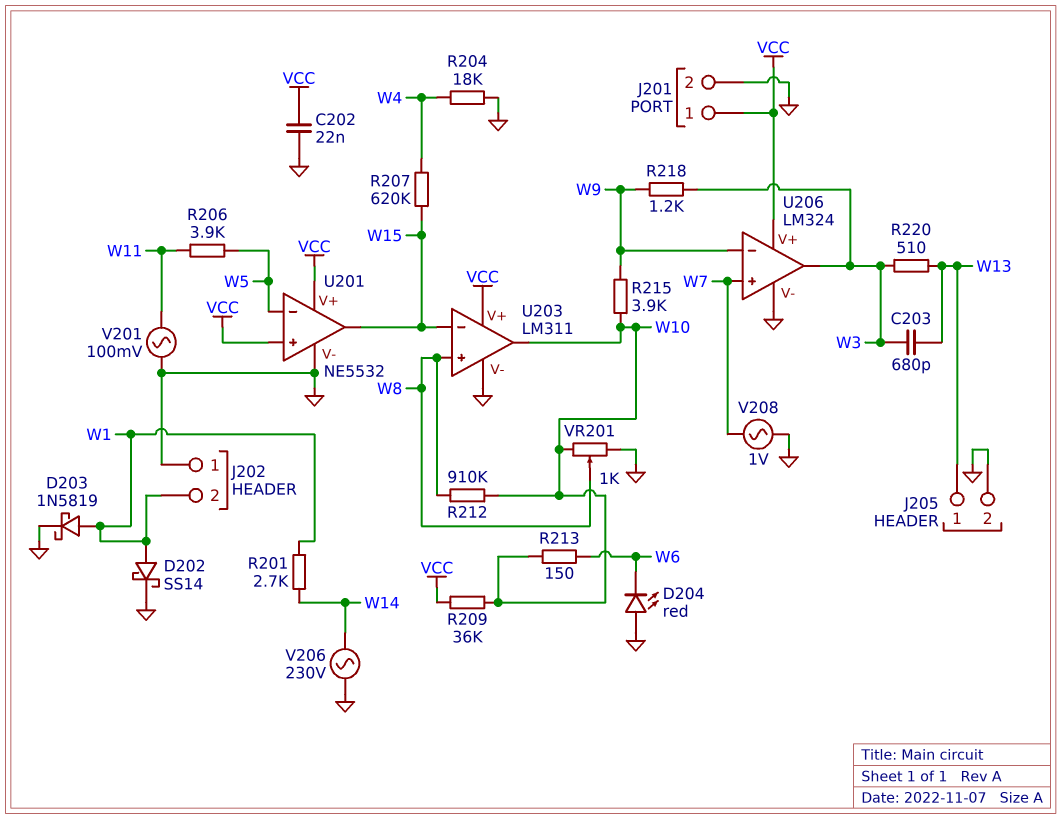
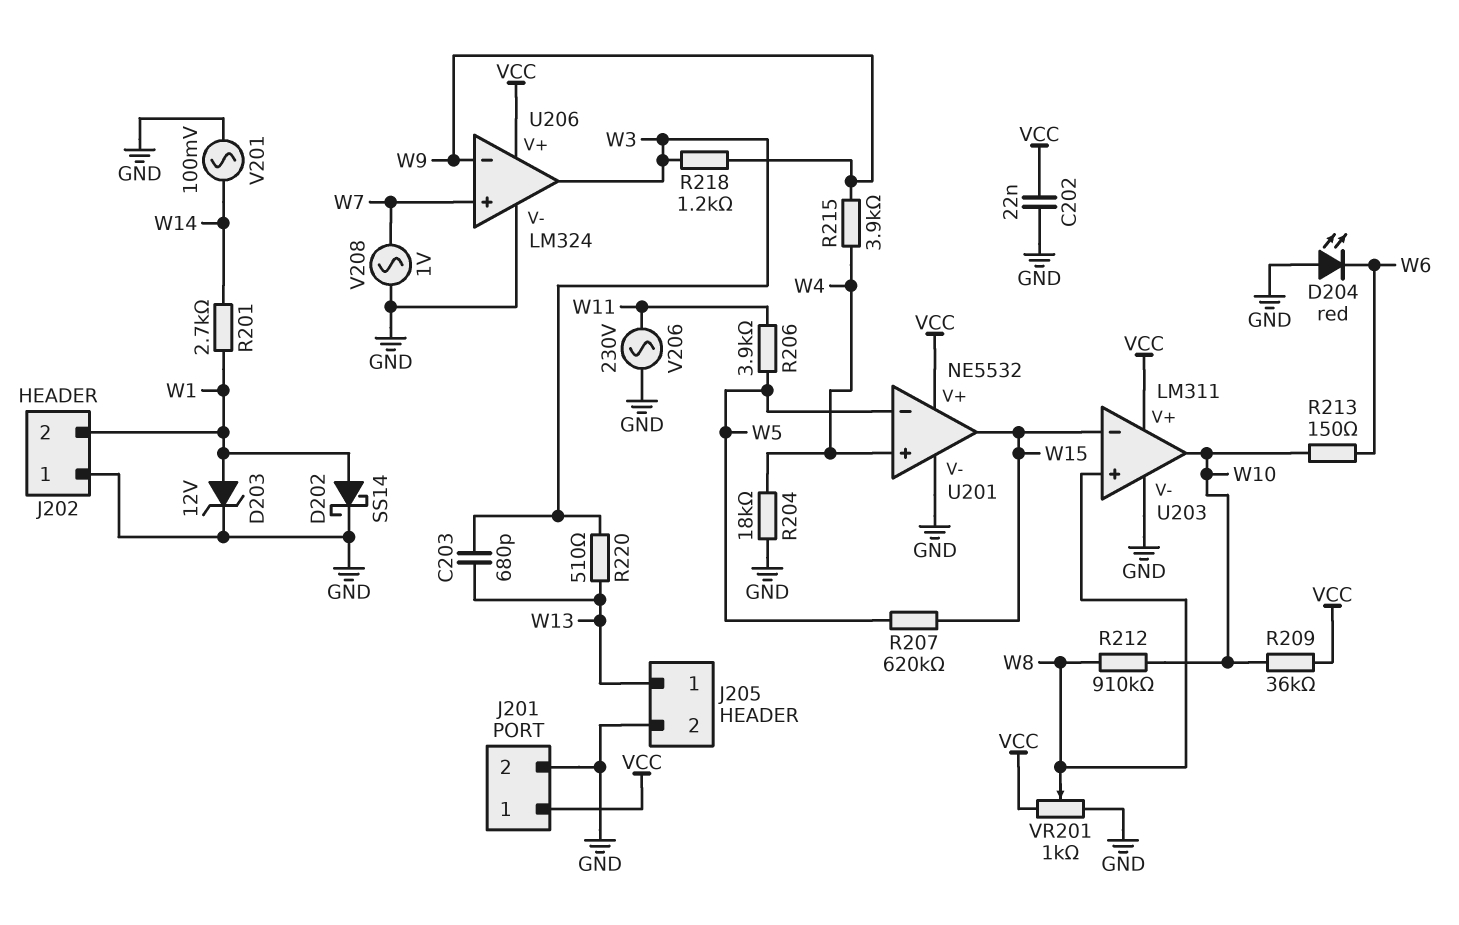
D203: schottky 1N5819 (A W1, K GND) -> zener 12V (A W1, K GND)
R207: 620k (W4, W15) -> 620k (W5, W15)
R215: 3.9k (W9, W10) -> 3.9k (W4, W9)
U201 pin in+: VCC -> W4
V201: AC 100mV (GND, W11) -> AC 100mV (GND, W14)
V206: AC 230V (GND, W14) -> AC 230V (GND, W11)
VR201: 1k (GND, W10, wiper W8) -> 1k (GND, VCC, wiper W8)

